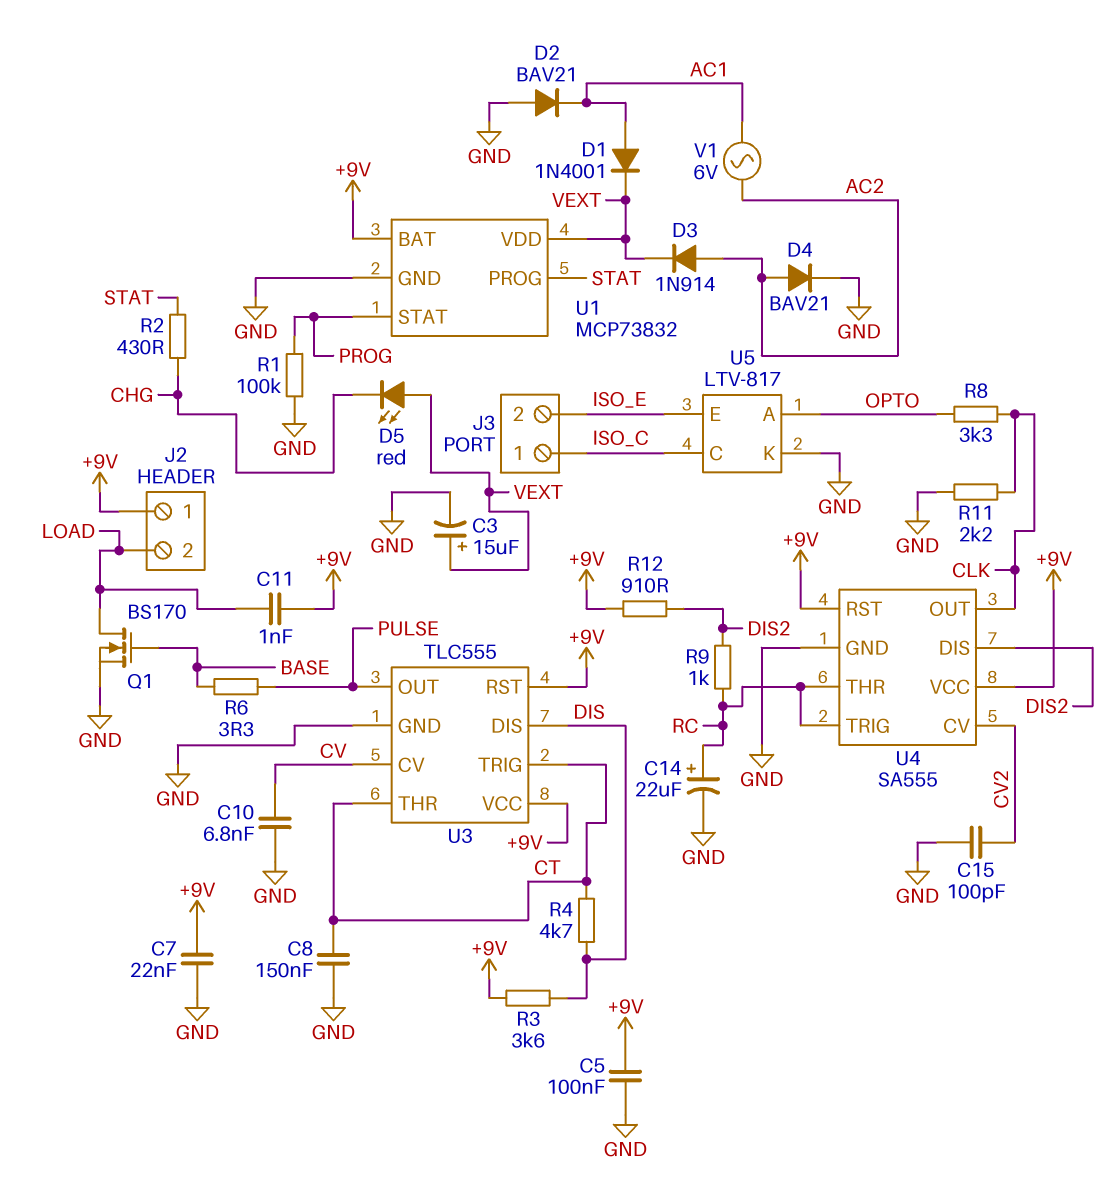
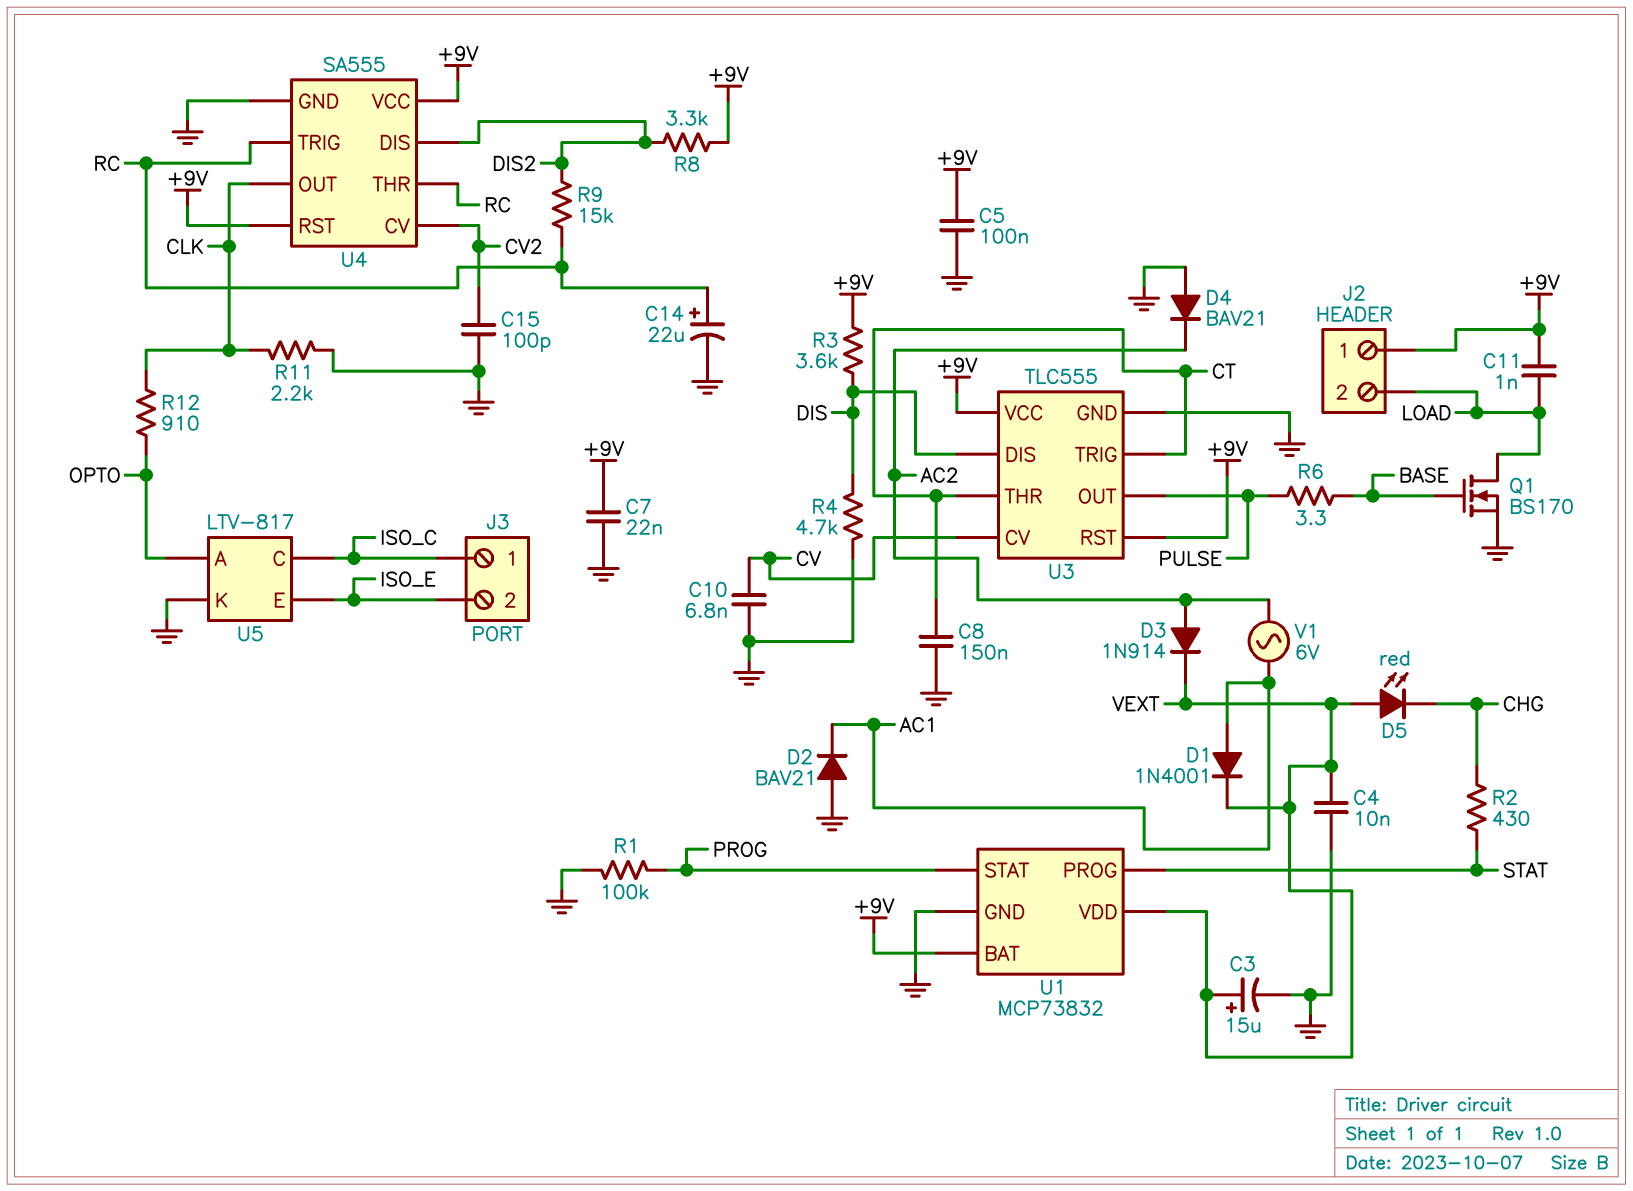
C4: none -> 10nF (GND, VEXT)
D4: diode BAV21 (A AC2, K GND) -> diode BAV21 (A GND, K AC2)
R4: 4.7k (CT, DIS) -> 4.7k (DIS, GND)
R8: 3.3k (CLK, OPTO) -> 3.3k (+9V, DIS2)
R9: 1k (DIS2, RC) -> 15k (DIS2, RC)
R12: 910 (+9V, DIS2) -> 910 (CLK, OPTO)

